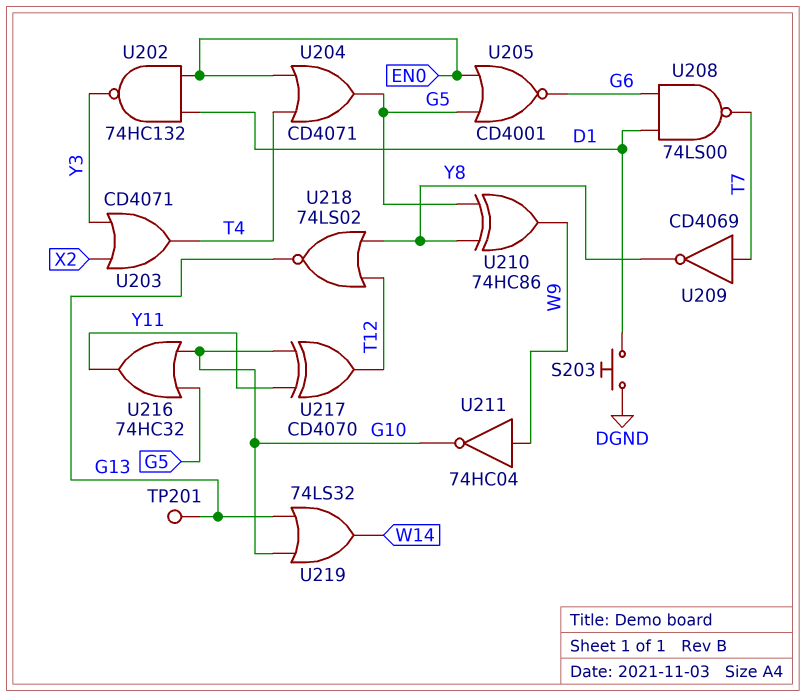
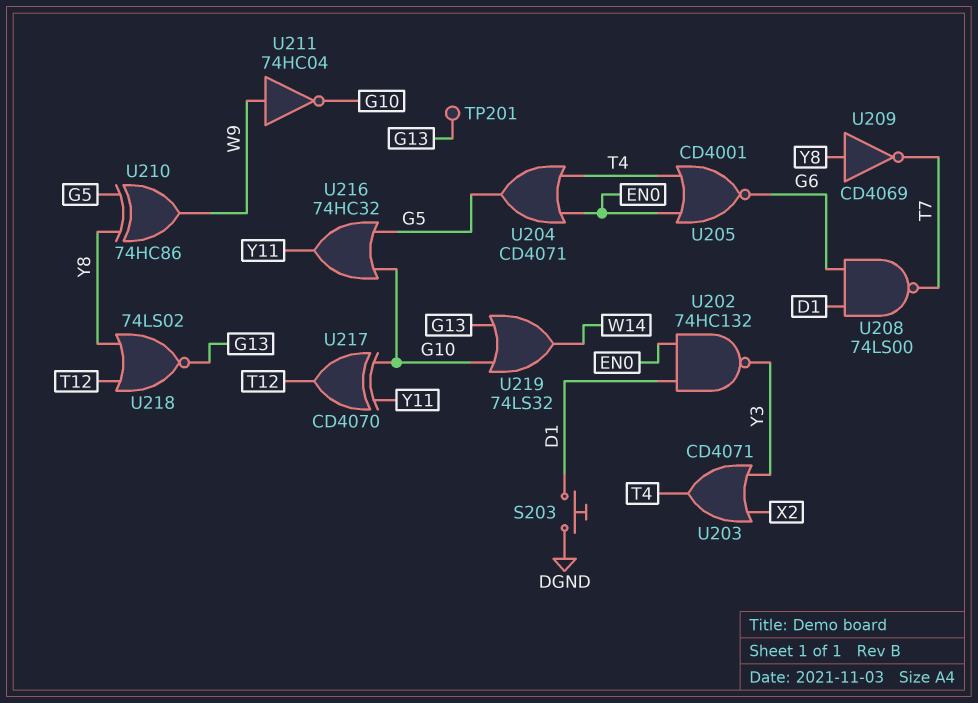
U205: NOR CD4001 (in EN0, in G5, out G6) -> NOR CD4001 (in EN0, in T4, out G6)
U209: NOT CD4069 (in T7, out Y8) -> NOT CD4069 (in Y8, out T7)

